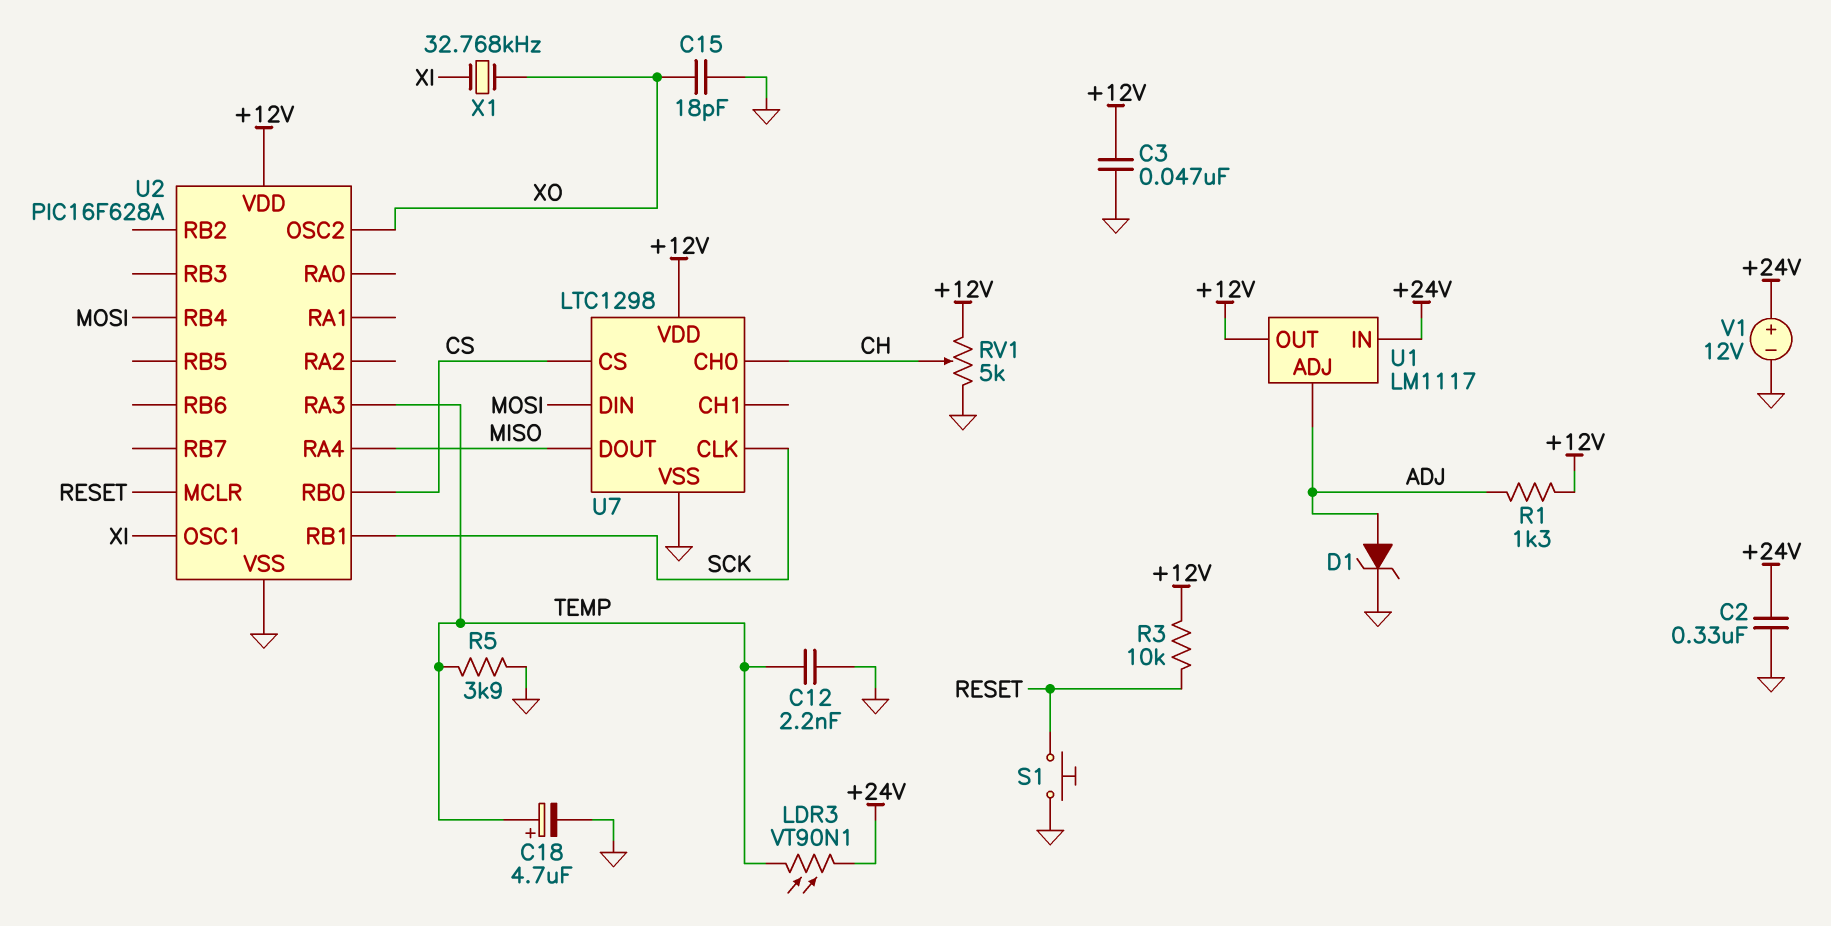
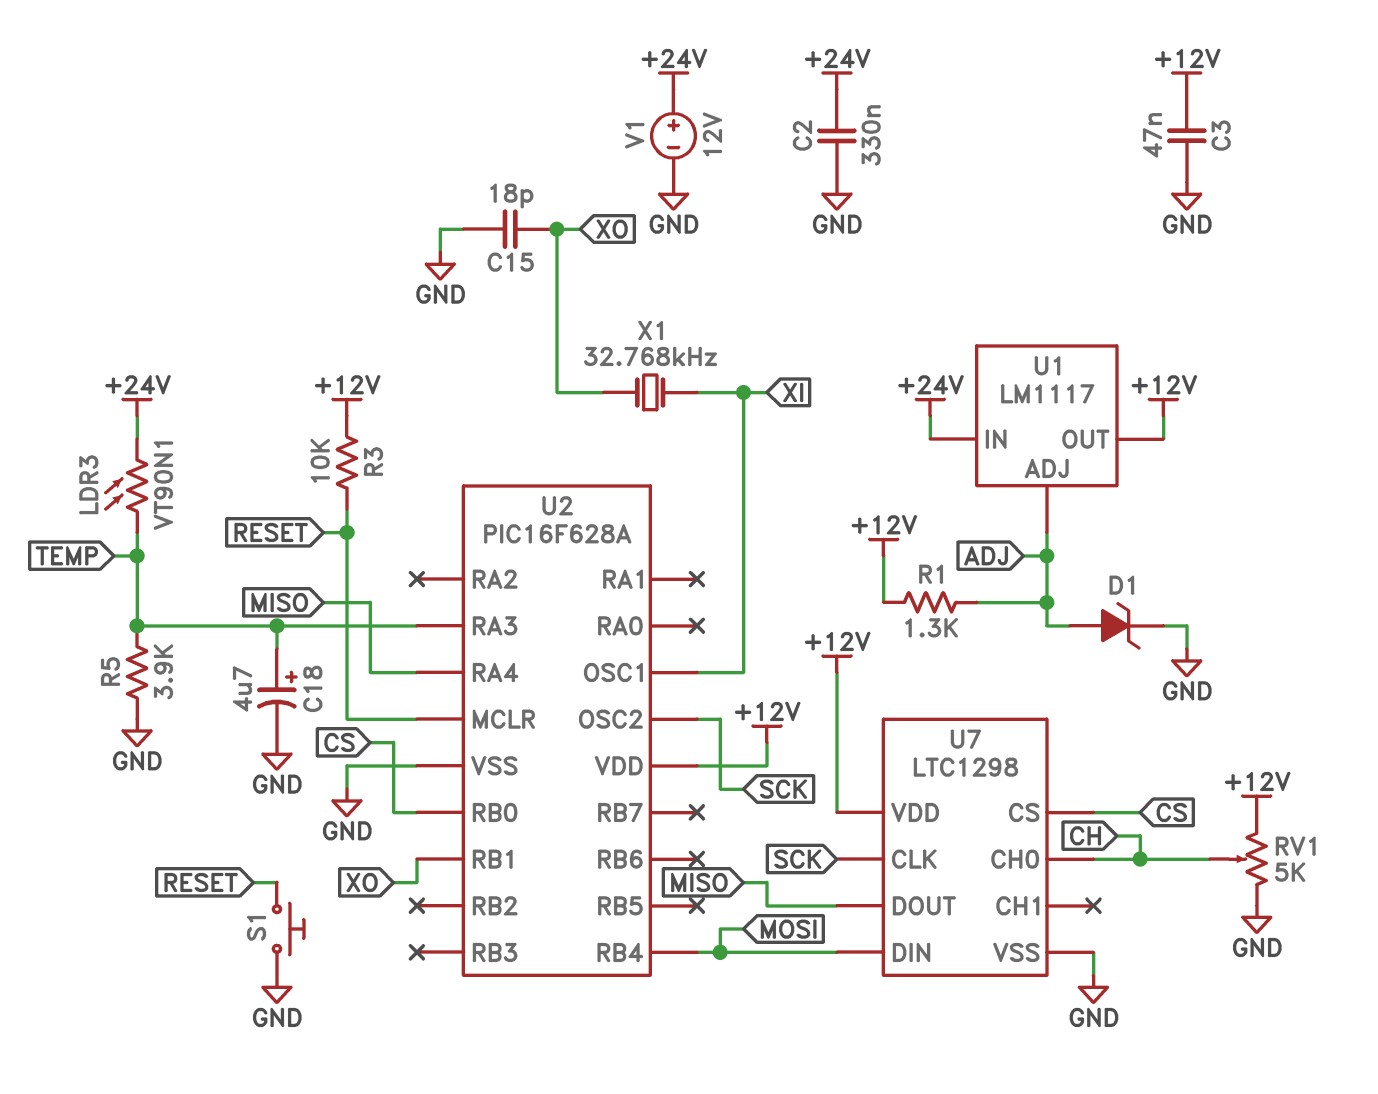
C12: 2.2nF (GND, TEMP) -> none
U2 pin OSC2: XO -> SCK
U2 pin RB1: SCK -> XO

